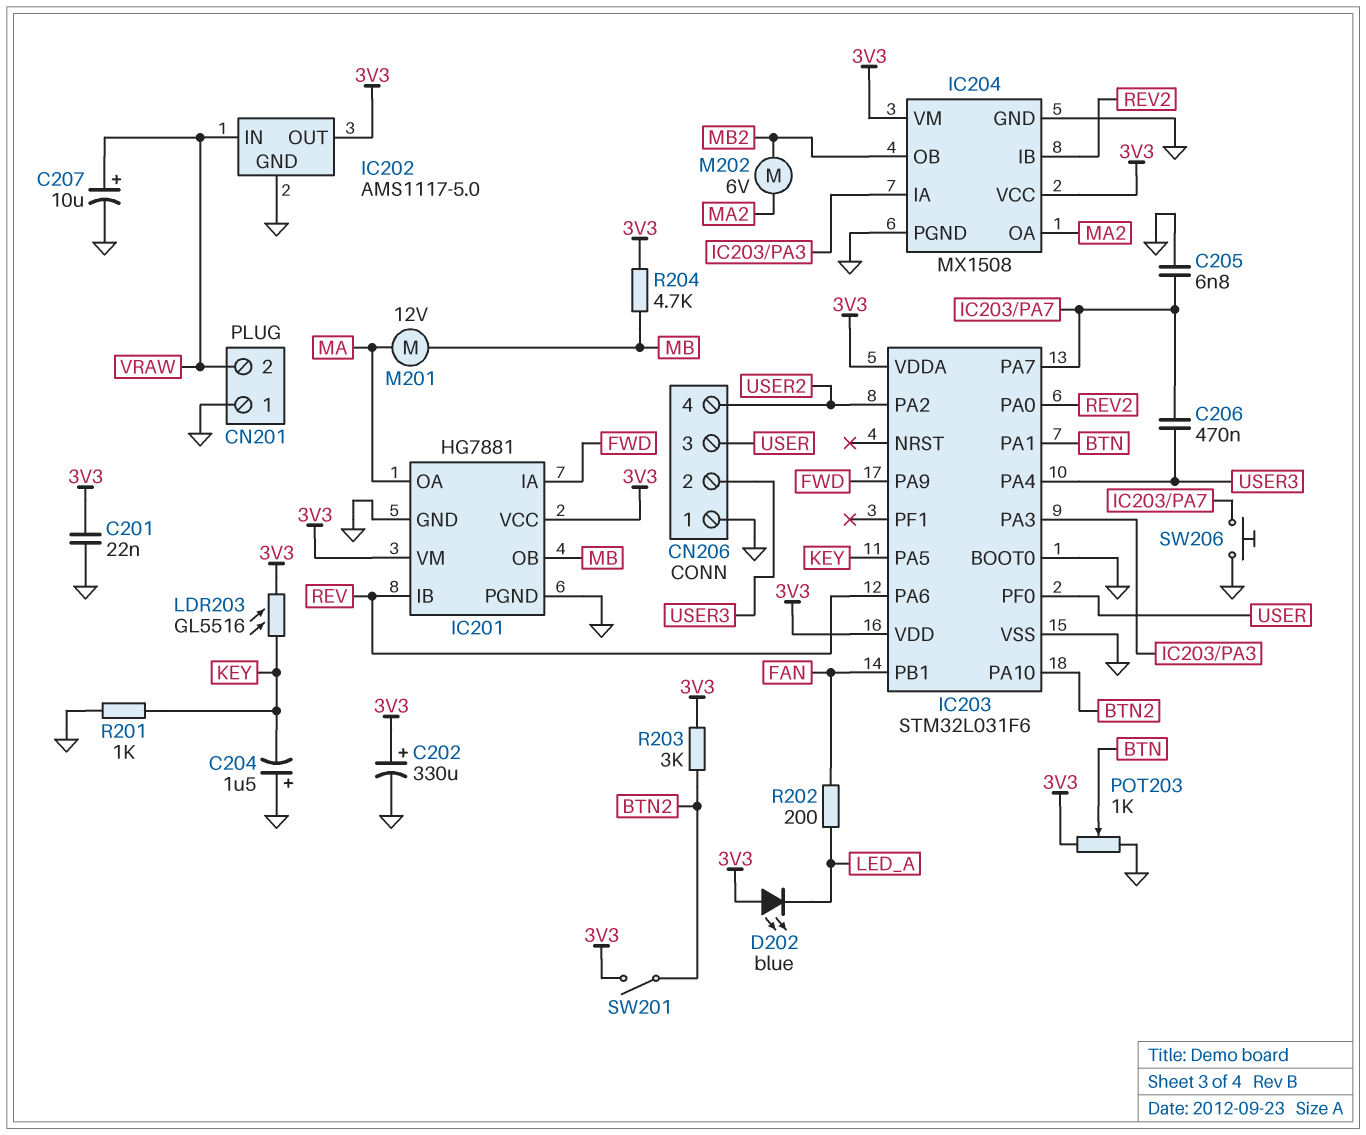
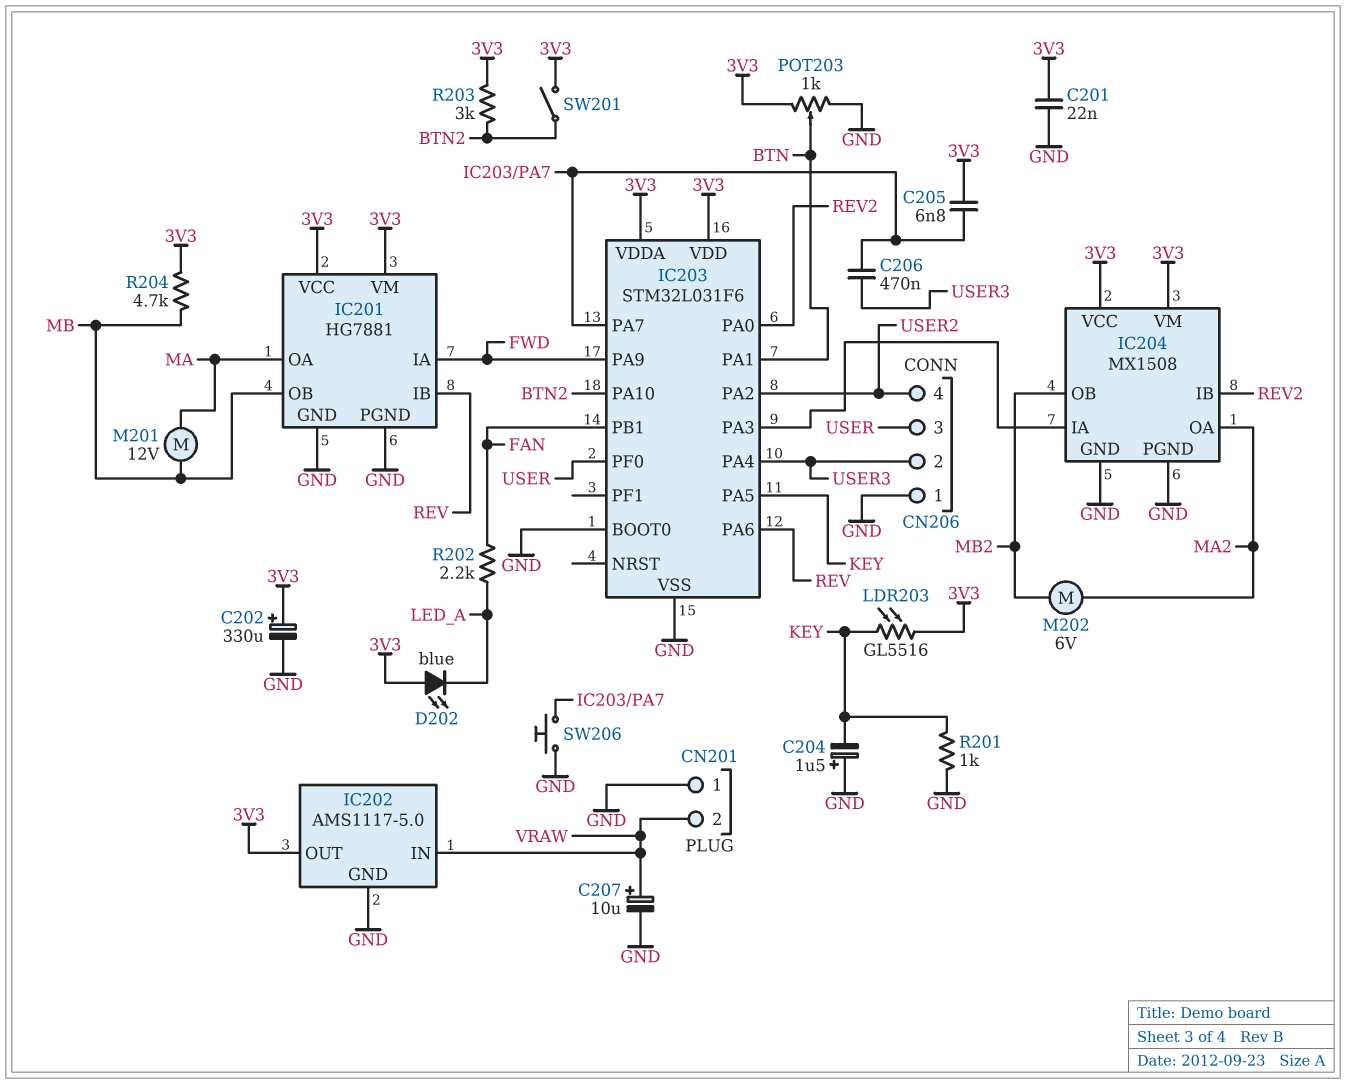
C205: 6.8nF (GND, IC203/PA7) -> 6.8nF (3V3, IC203/PA7)
R202: 200 (FAN, LED_A) -> 2.2k (FAN, LED_A)

